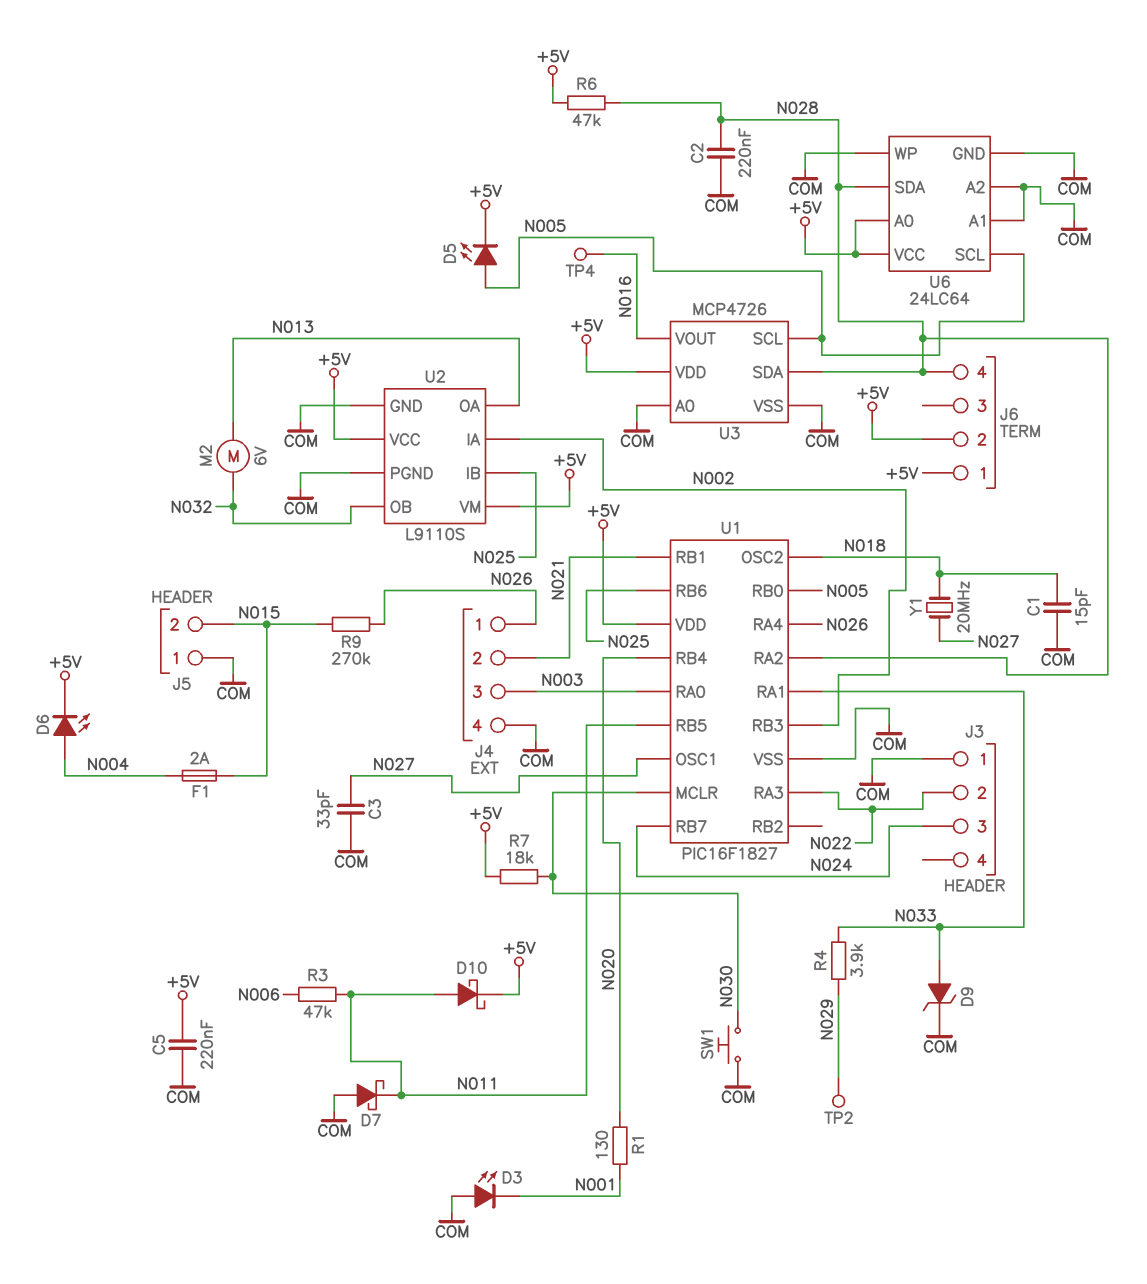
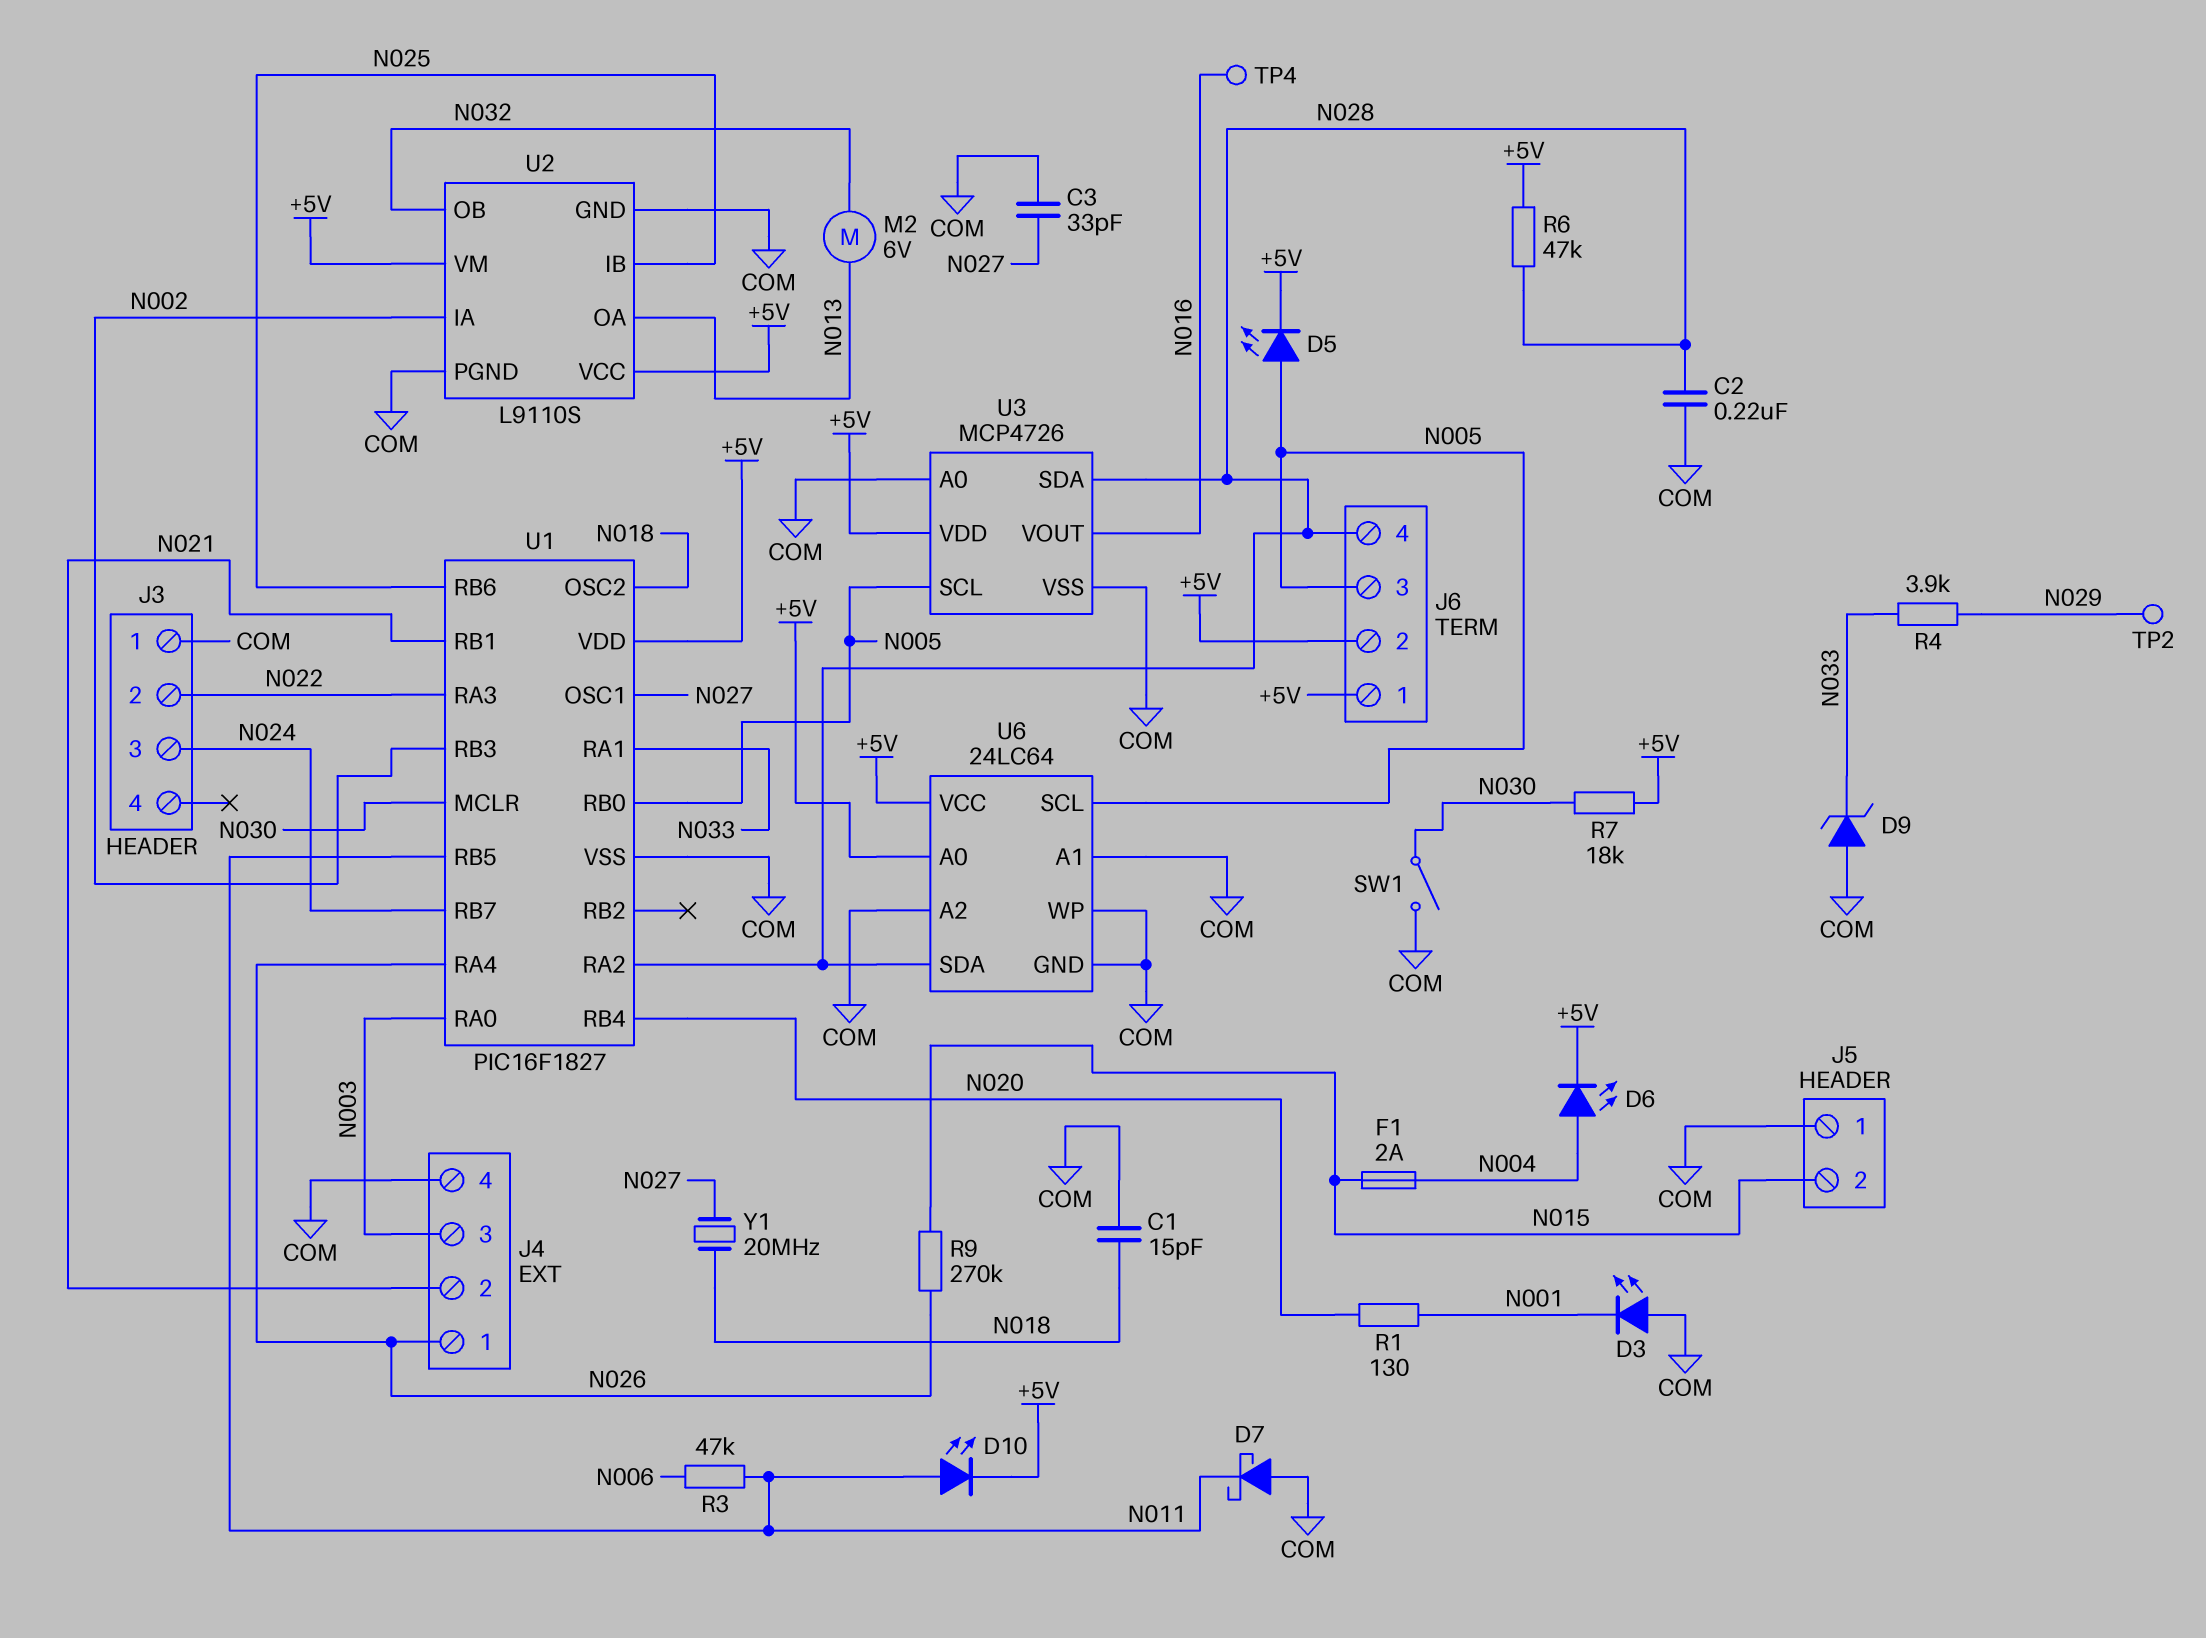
C5: 220nF (+5V, COM) -> none
D9: zener (A N033, K COM) -> zener (A COM, K N033)
D10: schottky (A N011, K +5V) -> LED (A N011, K +5V)
J6 pin 3: none -> N005
SW1: button (COM, N030) -> switch (COM, N030)

